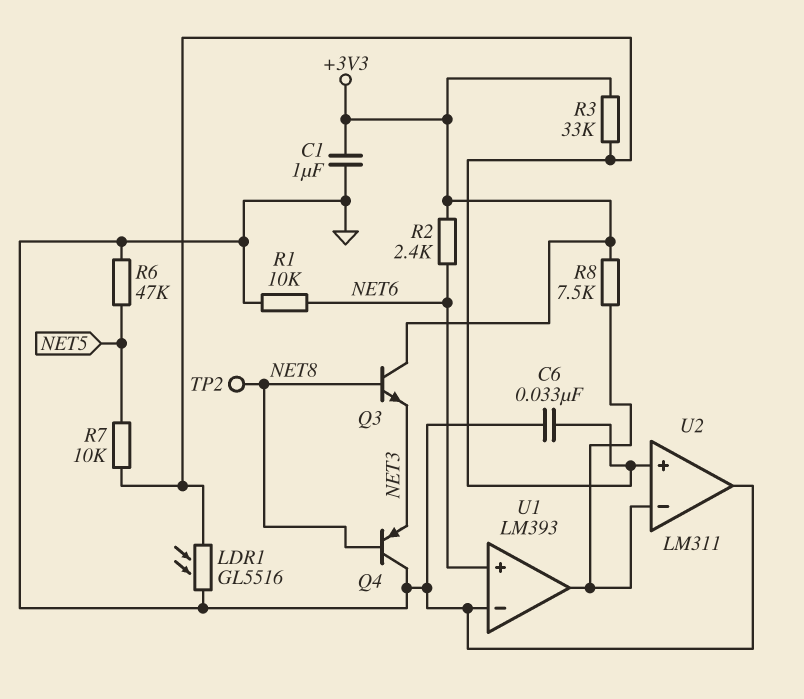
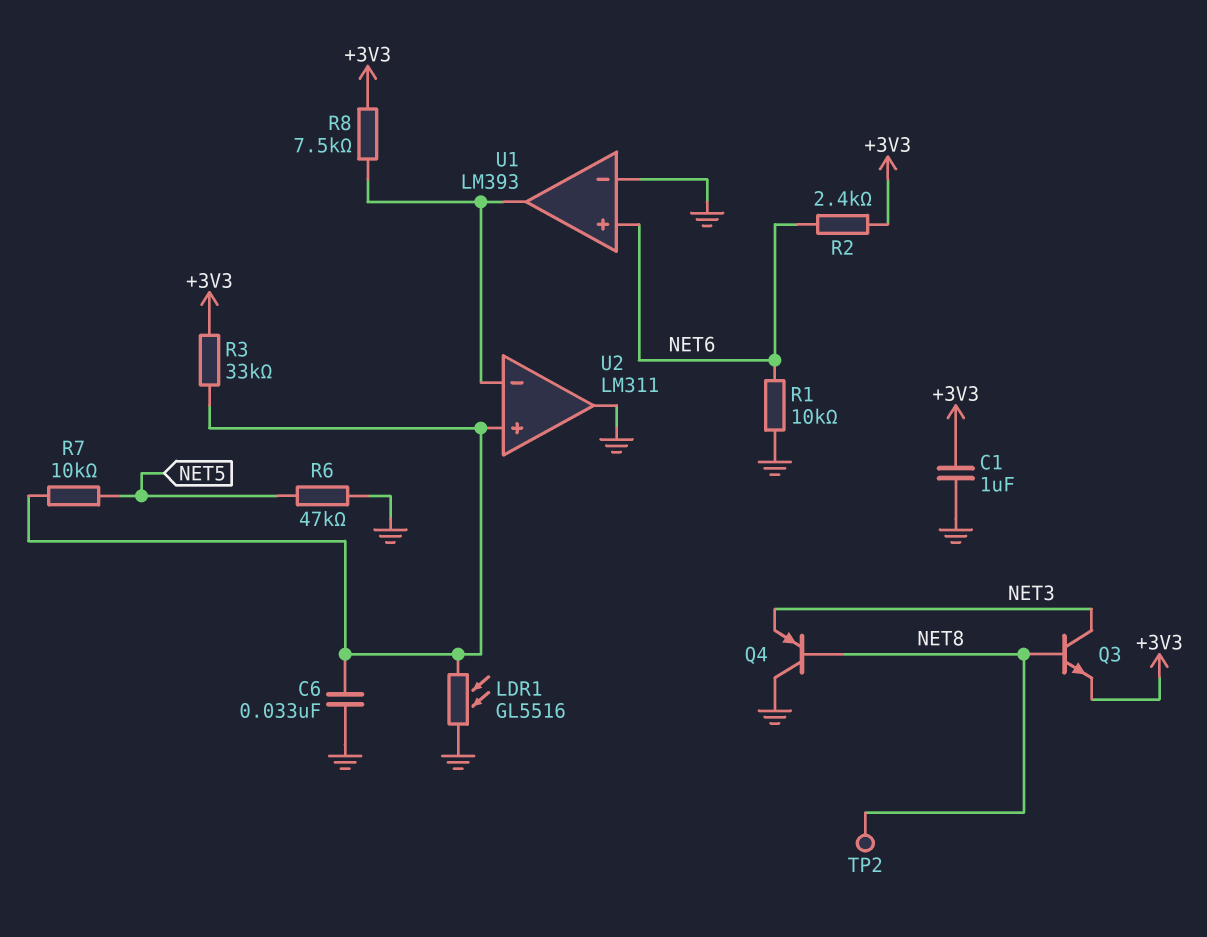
Q3: NPN (B NET8, C +3V3, E NET3) -> NPN (B NET8, C NET3, E +3V3)

